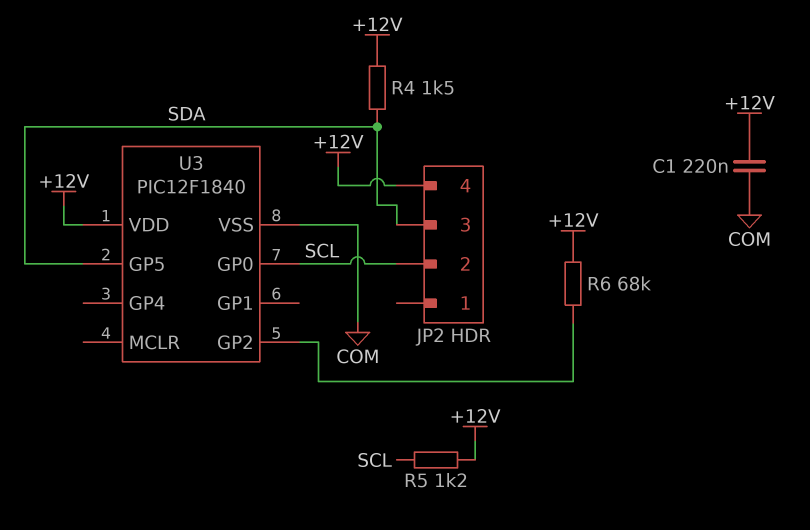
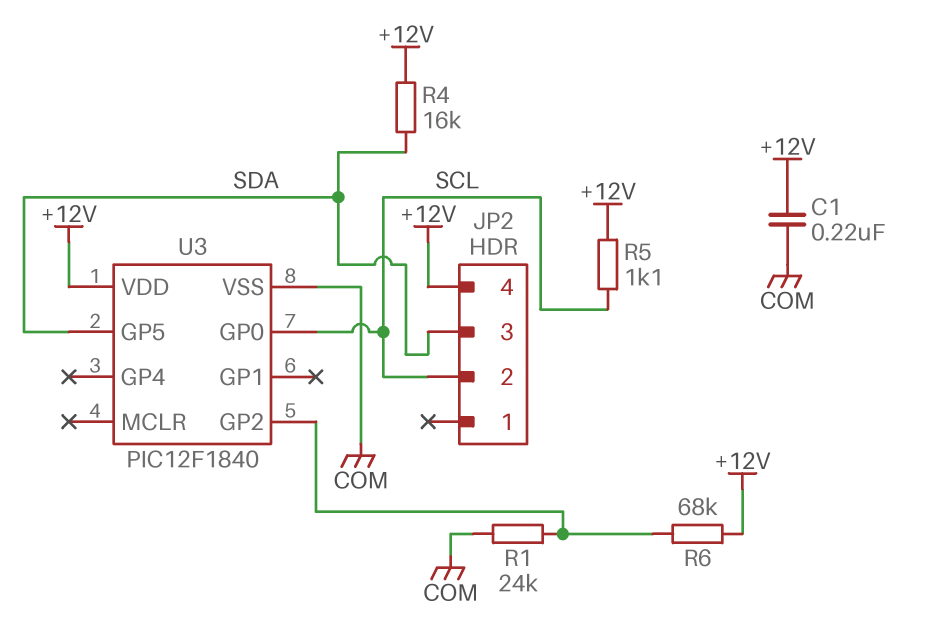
R1: none -> 24k (COM, U3/GP2)
R4: 1.5k (+12V, SDA) -> 16k (+12V, SDA)
R5: 1.2k (+12V, SCL) -> 1.1k (+12V, SCL)

